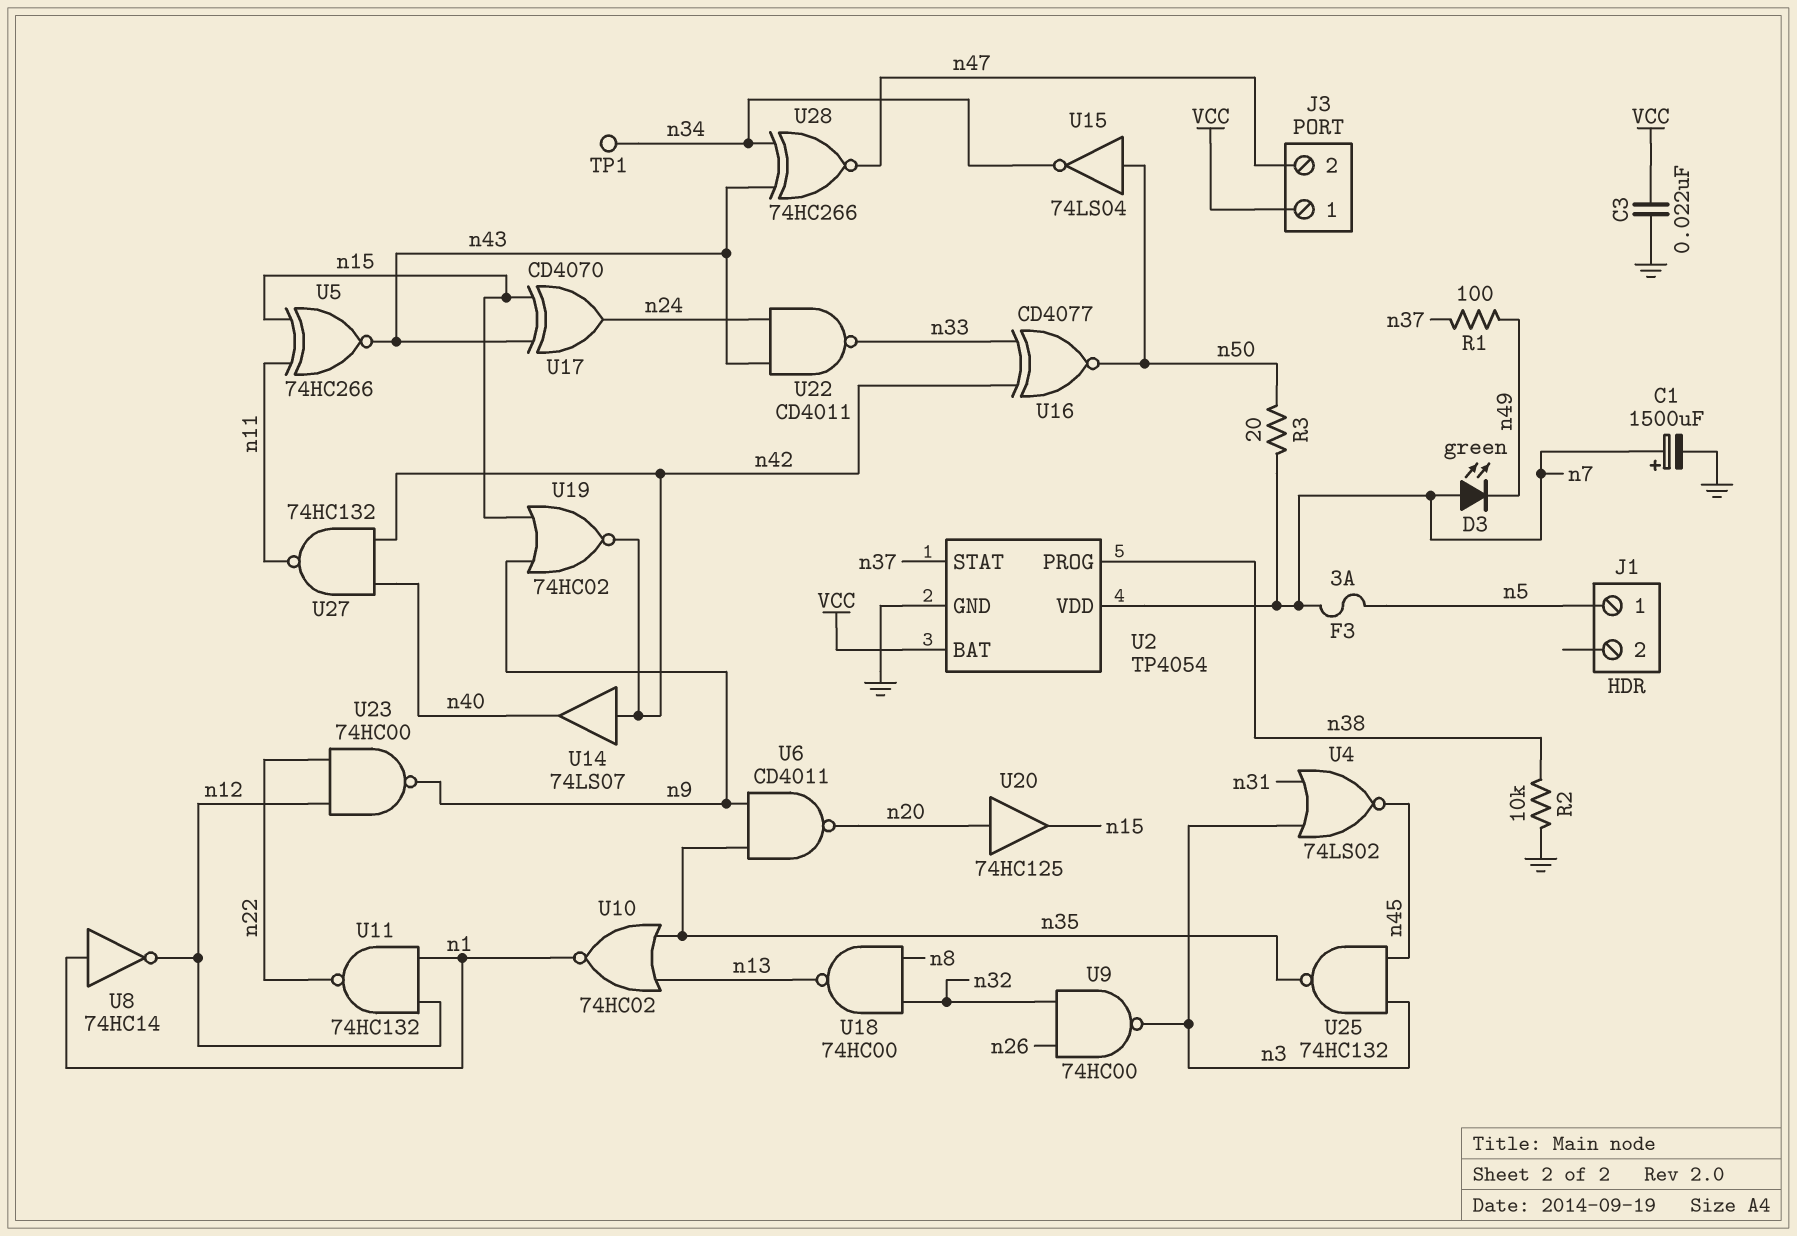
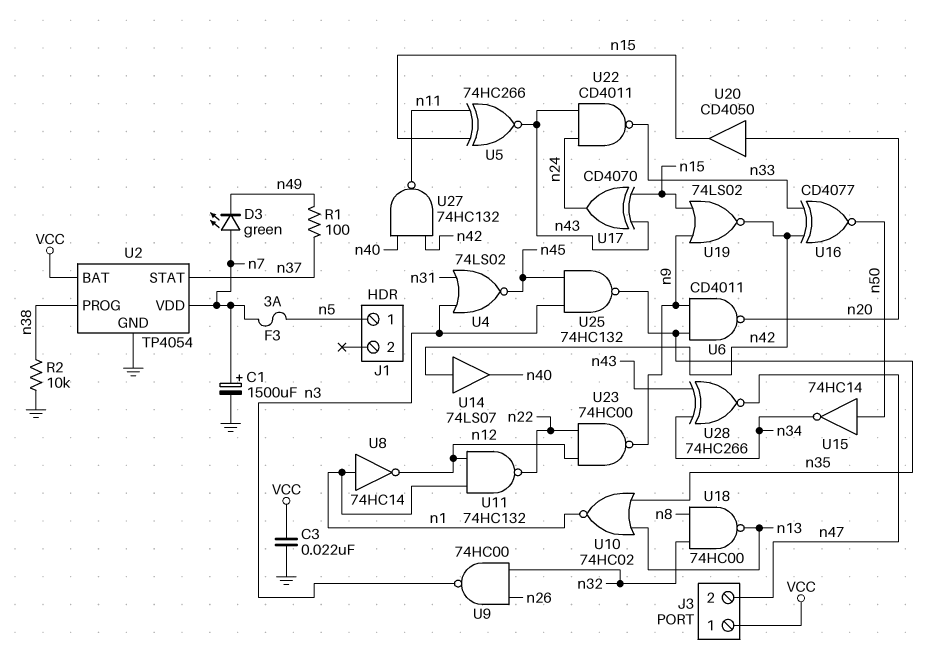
R3: 20 (n7, n50) -> none
TP1: test point (n34) -> none
U15: NOT 74LS04 (in n50, out n34) -> NOT 74HC14 (in n50, out n34)
U19: NOR 74HC02 (in n9, in n15, out n42) -> NOR 74LS02 (in n9, in n15, out n42)
U20: buffer 74HC125 (in n20, out n15) -> buffer CD4050 (in n20, out n15)

